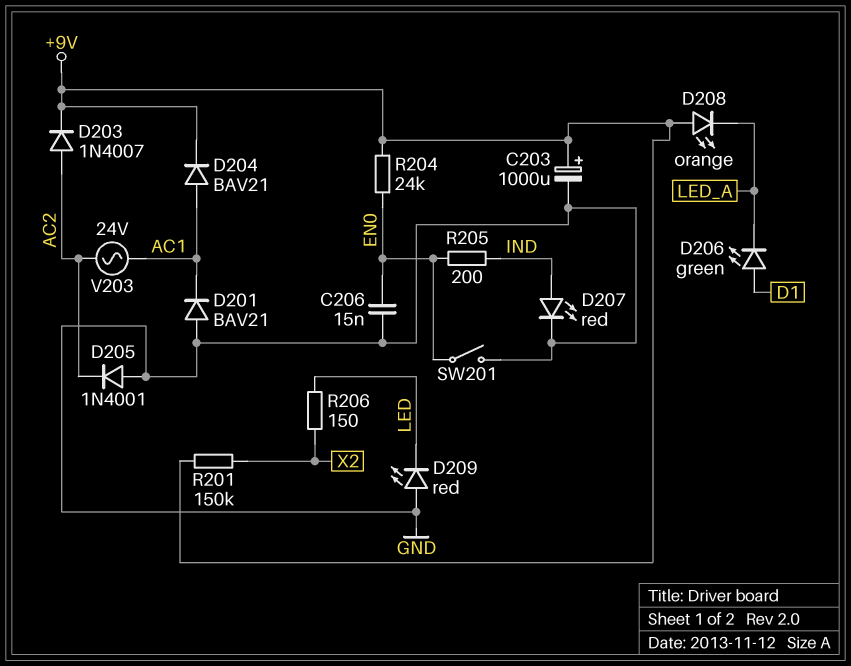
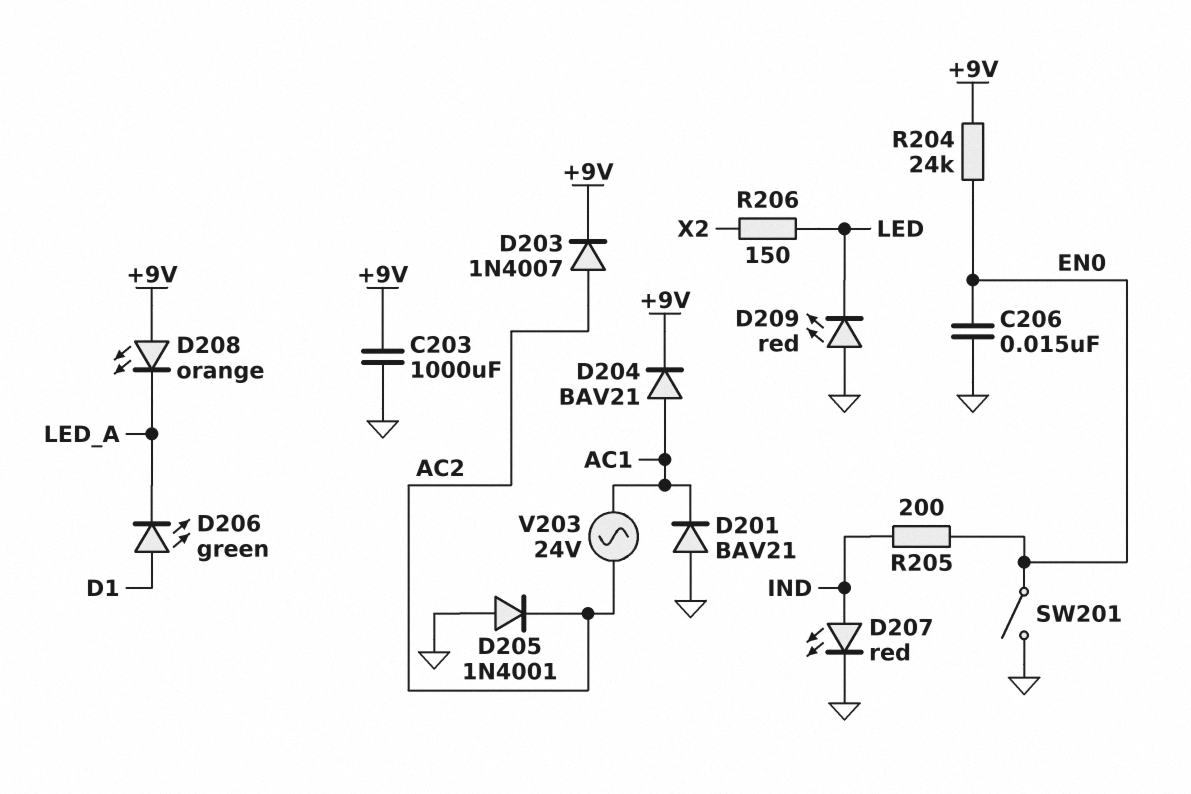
C203: 1000uF (plus +9V, minus GND) -> 1000uF (+9V, GND)
R201: 150k (+9V, X2) -> none

